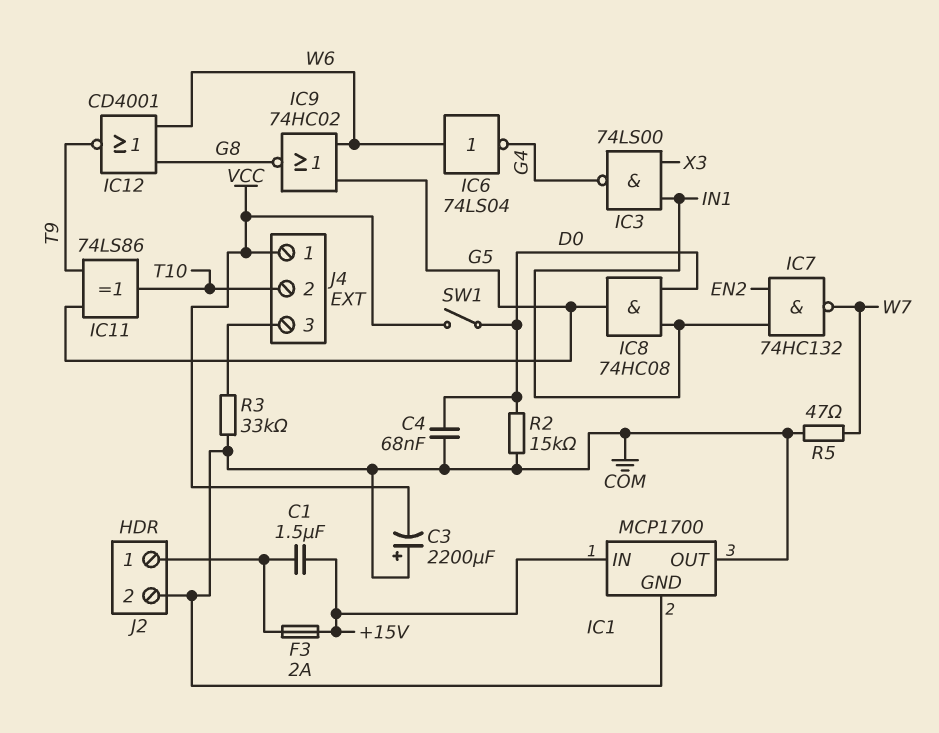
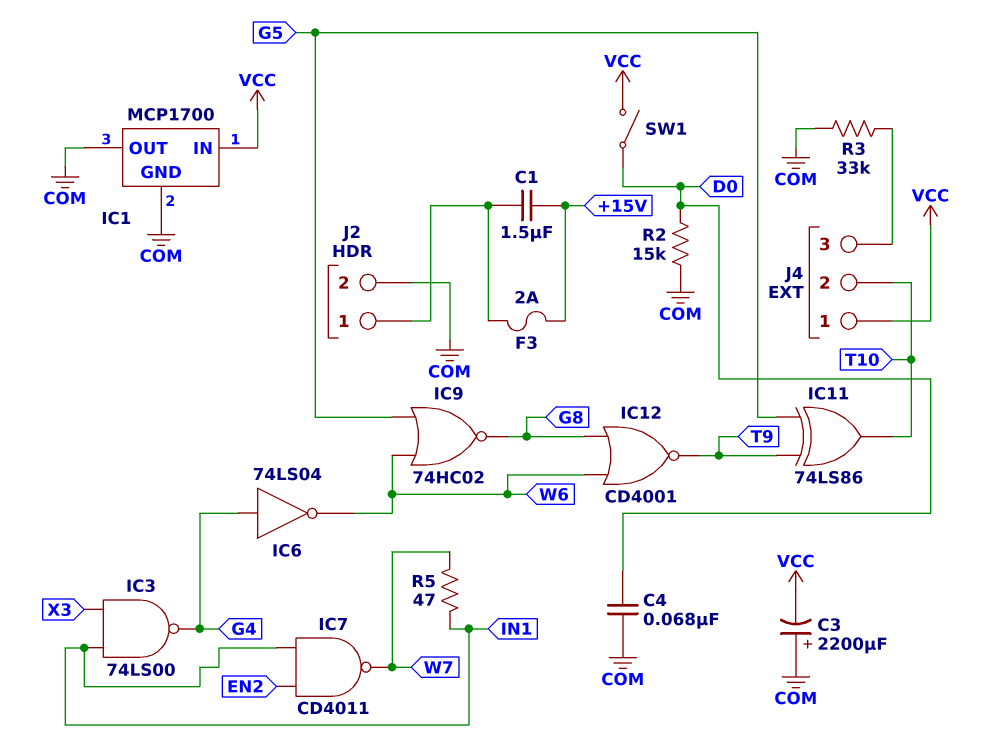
IC1 pin IN: +15V -> VCC
IC6: NOT 74LS04 (in W6, out G4) -> NOT 74LS04 (in G4, out W6)
IC7: NAND 74HC132 (in EN2, in IN1, out W7) -> NAND CD4011 (in EN2, in IN1, out W7)
IC8: AND 74HC08 (in D0, in IN1, out G5) -> none
R5: 47 (COM, W7) -> 47 (IN1, W7)

